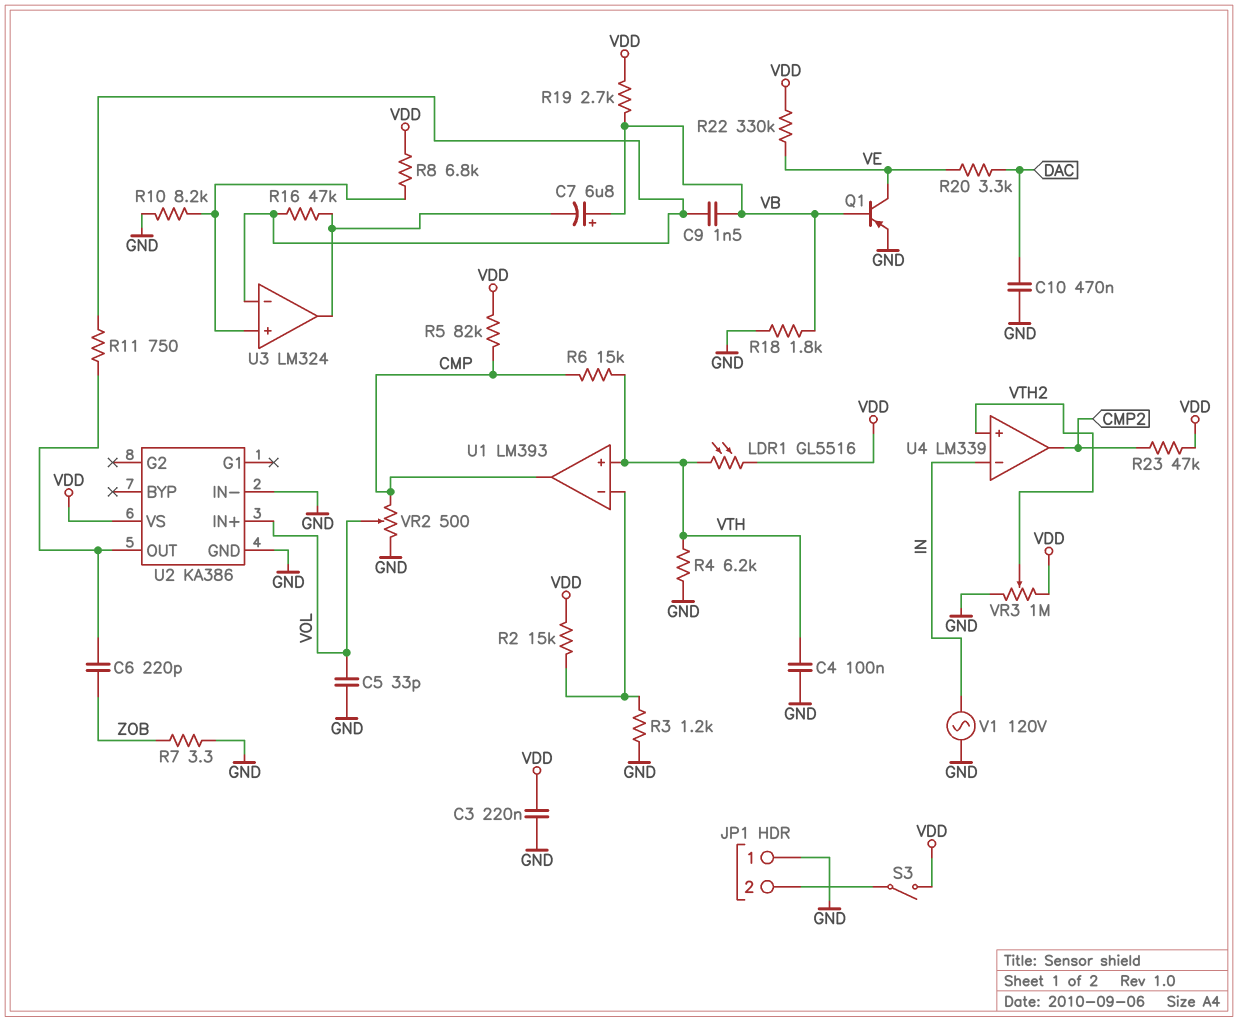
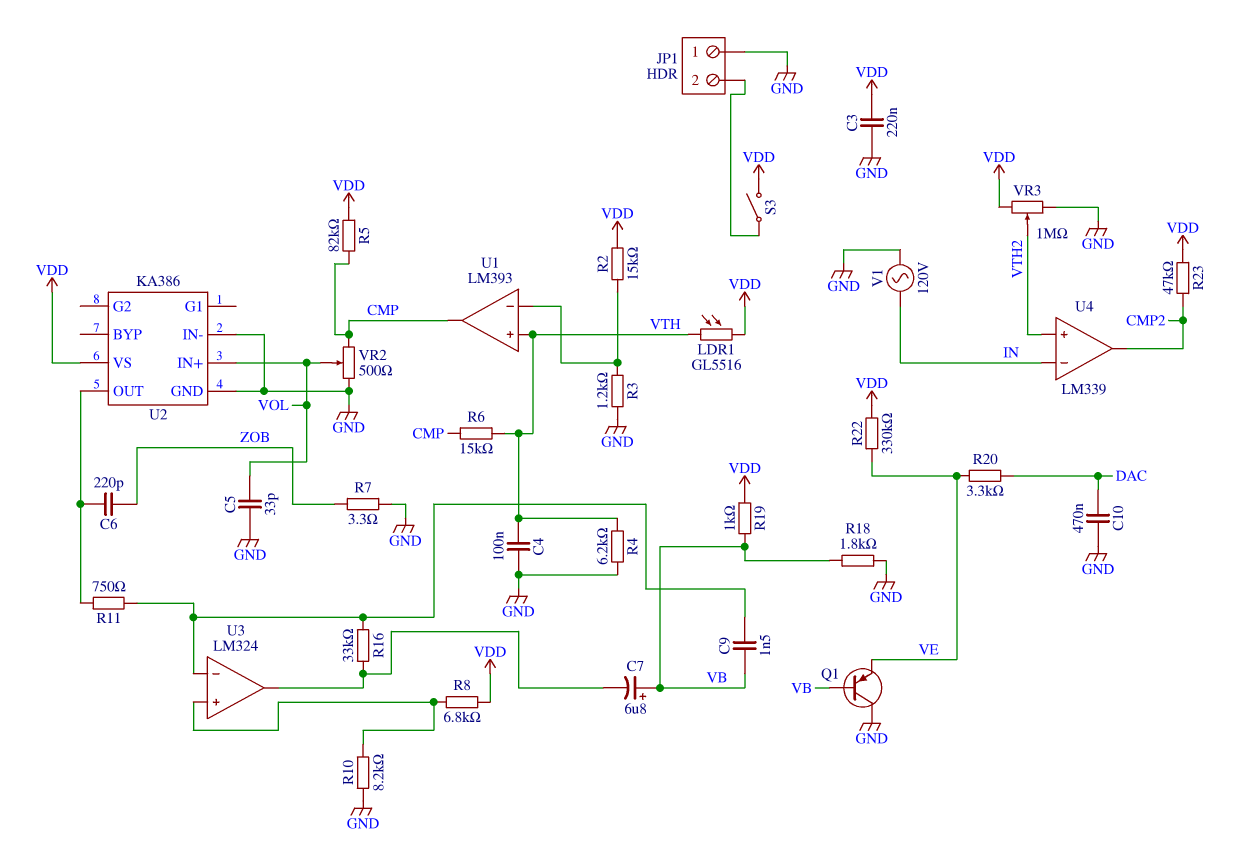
Q1: PNP (B VB, C VE, E GND) -> PNP (B VB, C GND, E VE)
R16: 47k (U3/in-, U3/out) -> 33k (U3/in-, U3/out)
R19: 2.7k (VB, VDD) -> 1k (VB, VDD)

